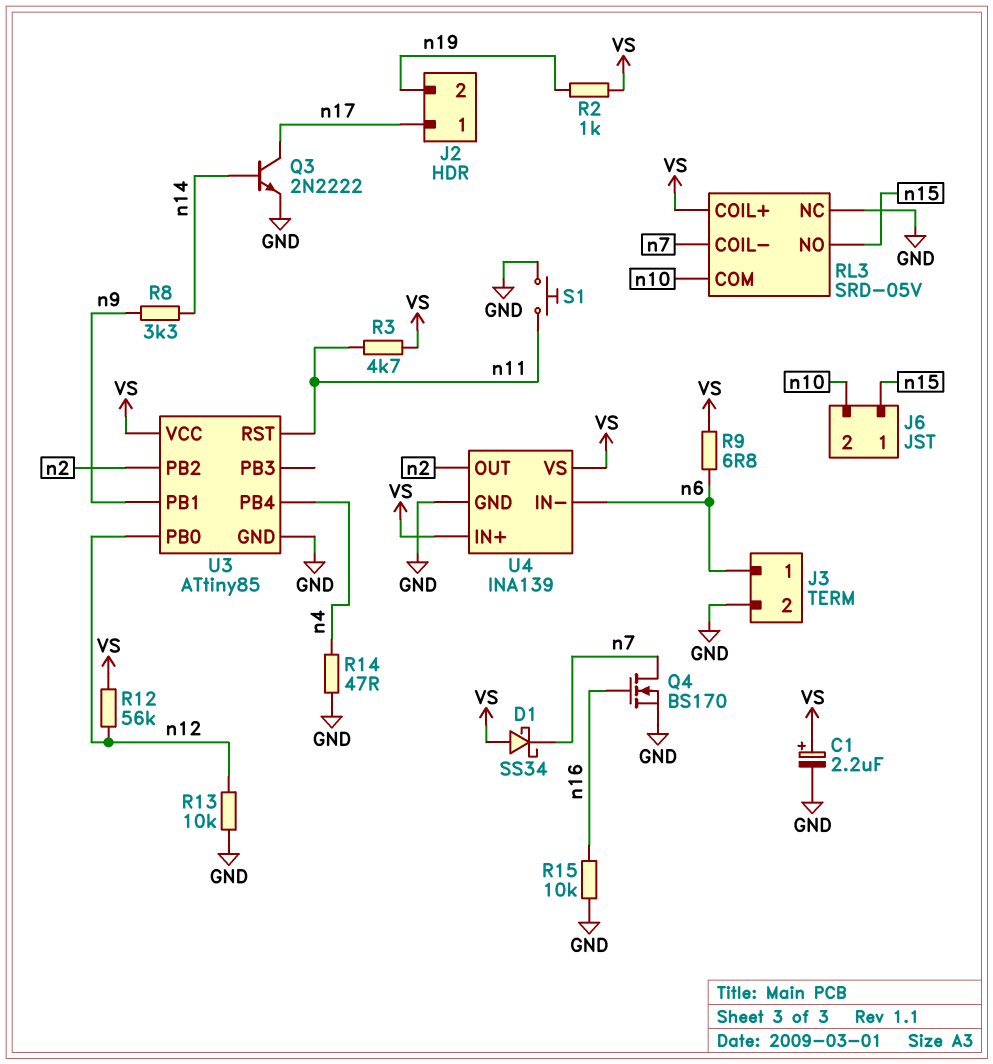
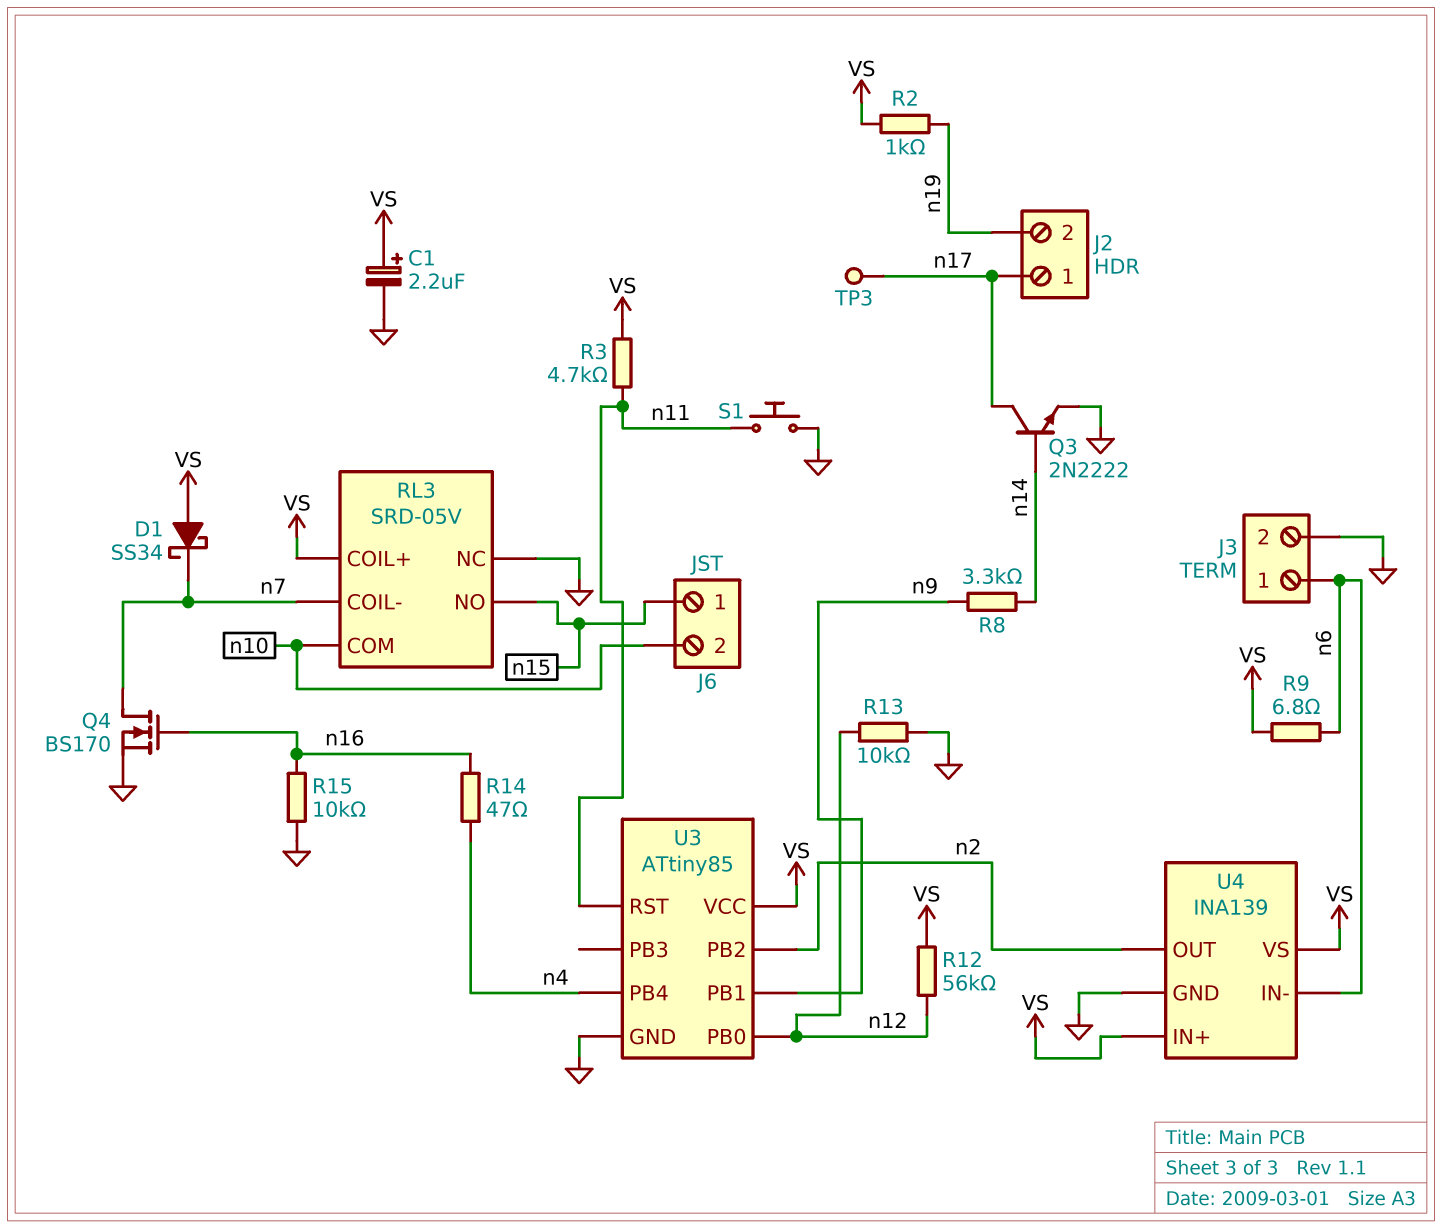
R14: 47 (GND, n4) -> 47 (n4, n16)
TP3: none -> test point (n17)

